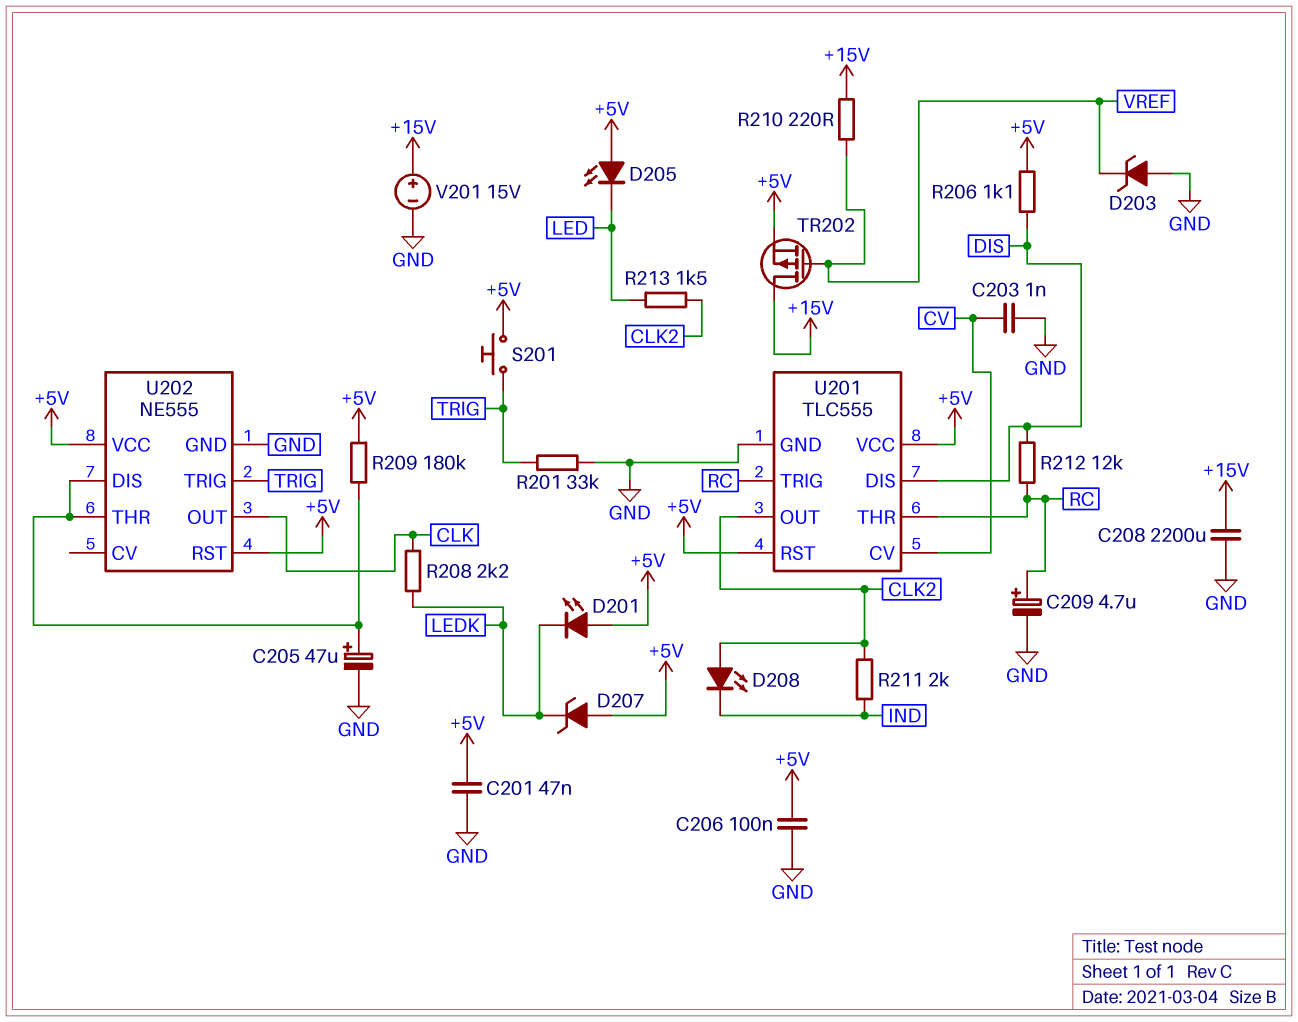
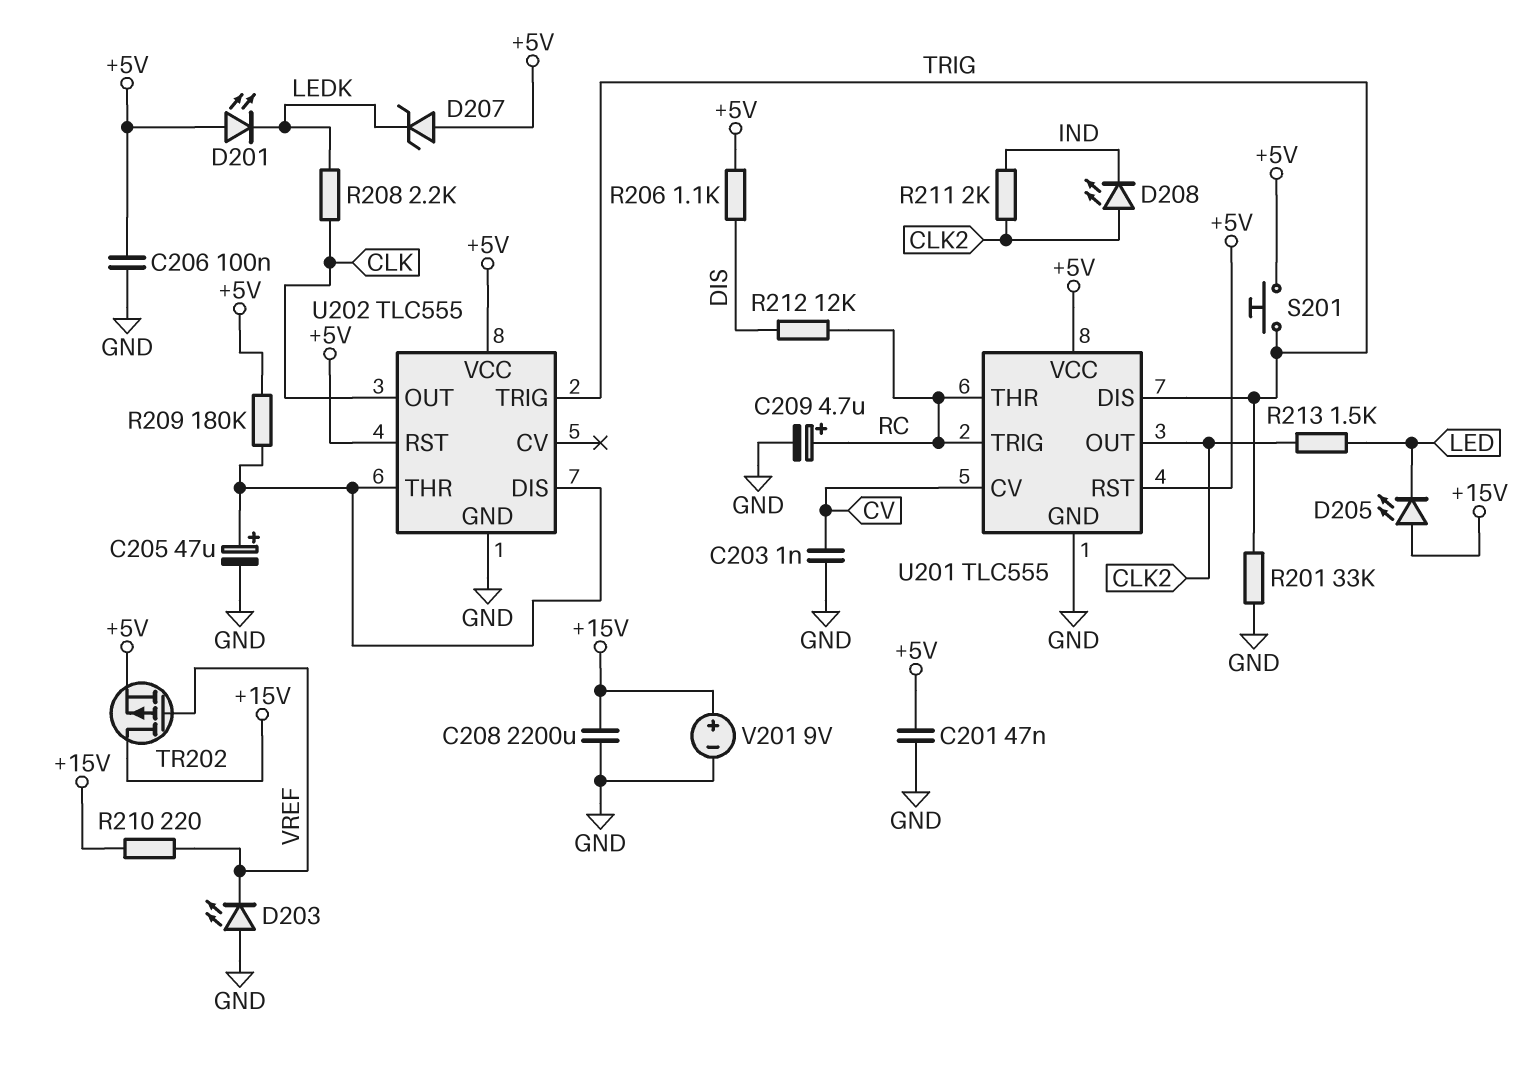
D203: zener (A GND, K VREF) -> LED (A GND, K VREF)
D205: LED (A +5V, K LED) -> LED (A +15V, K LED)
U201 pin DIS: DIS -> TRIG
U202: NE555 -> TLC555
V201: 15V (plus +15V, minus GND) -> 9V (plus +15V, minus GND)

